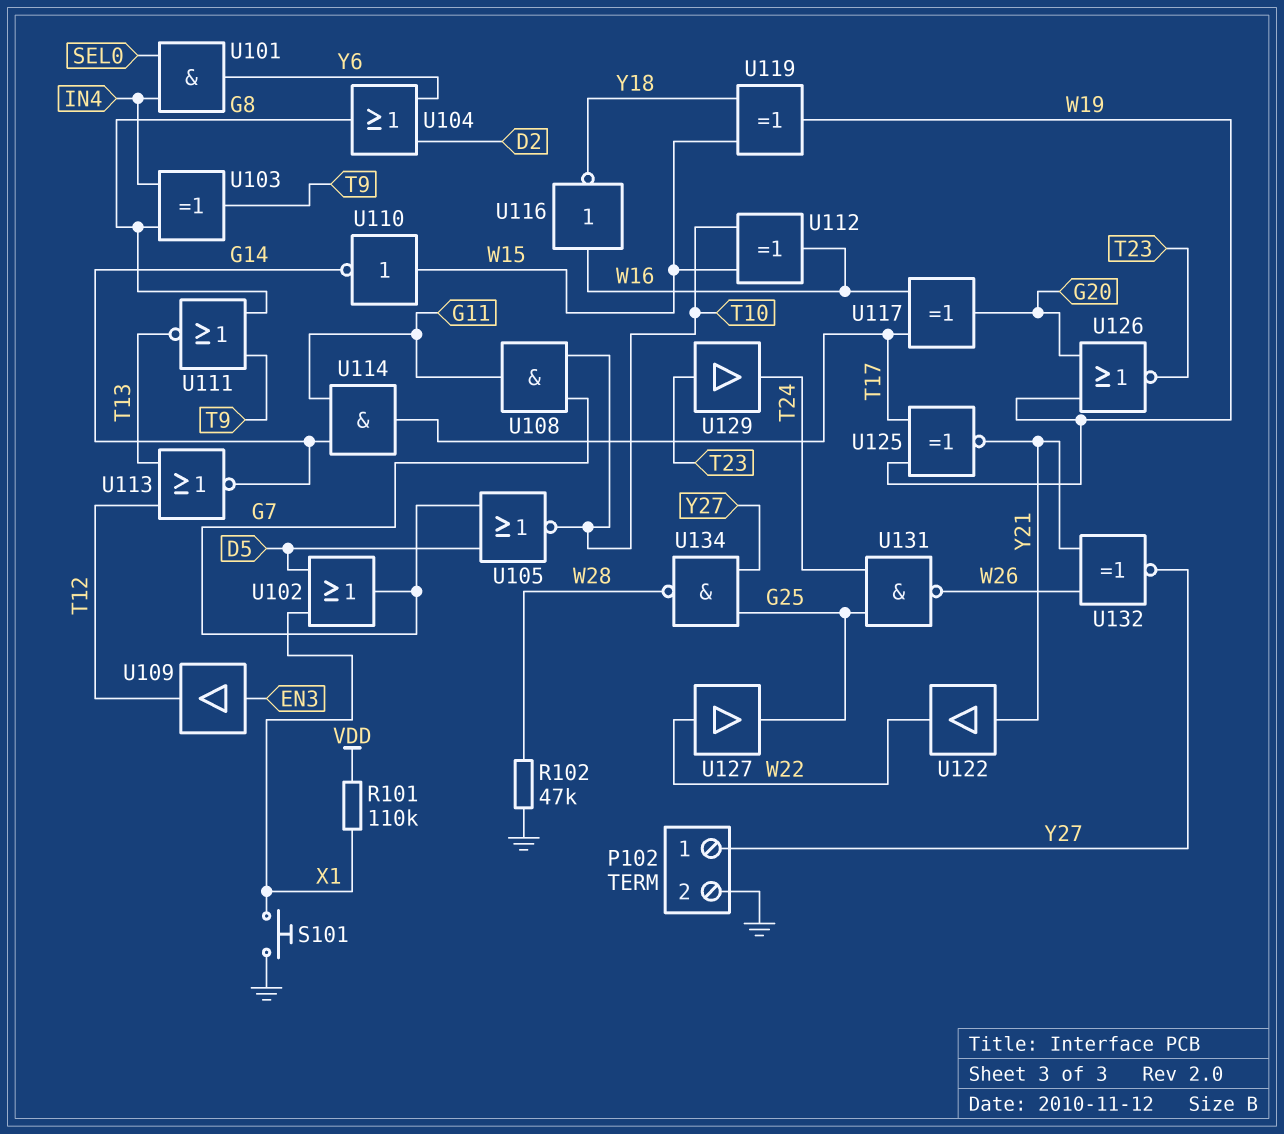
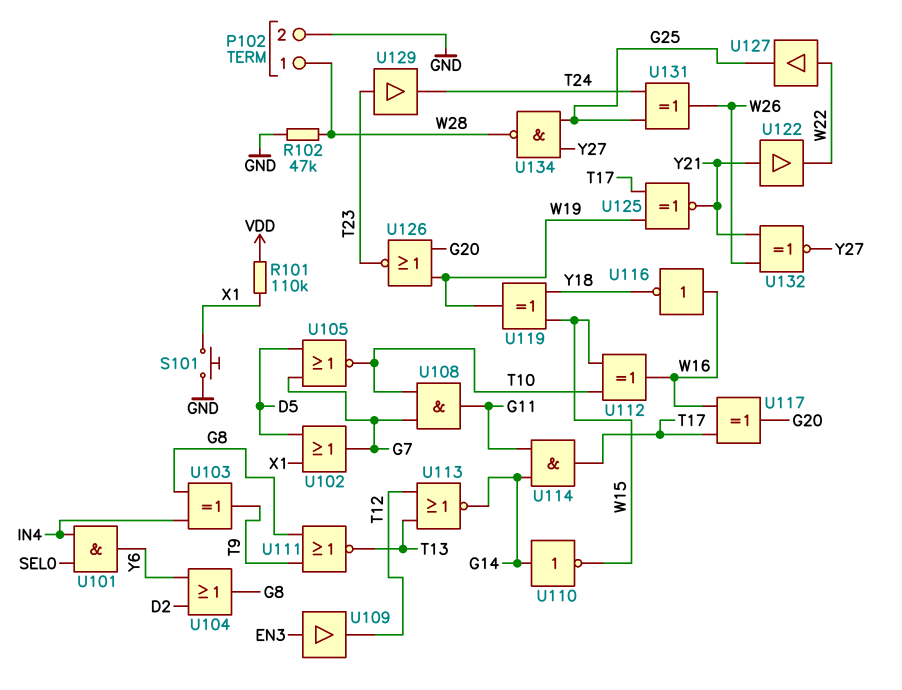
P102 pin 1: Y27 -> W28
U110: NOT (in W15, out G14) -> NOT (in G14, out W15)
U131: NAND (in G25, in T24, out W26) -> XOR (in G25, in T24, out W26)

